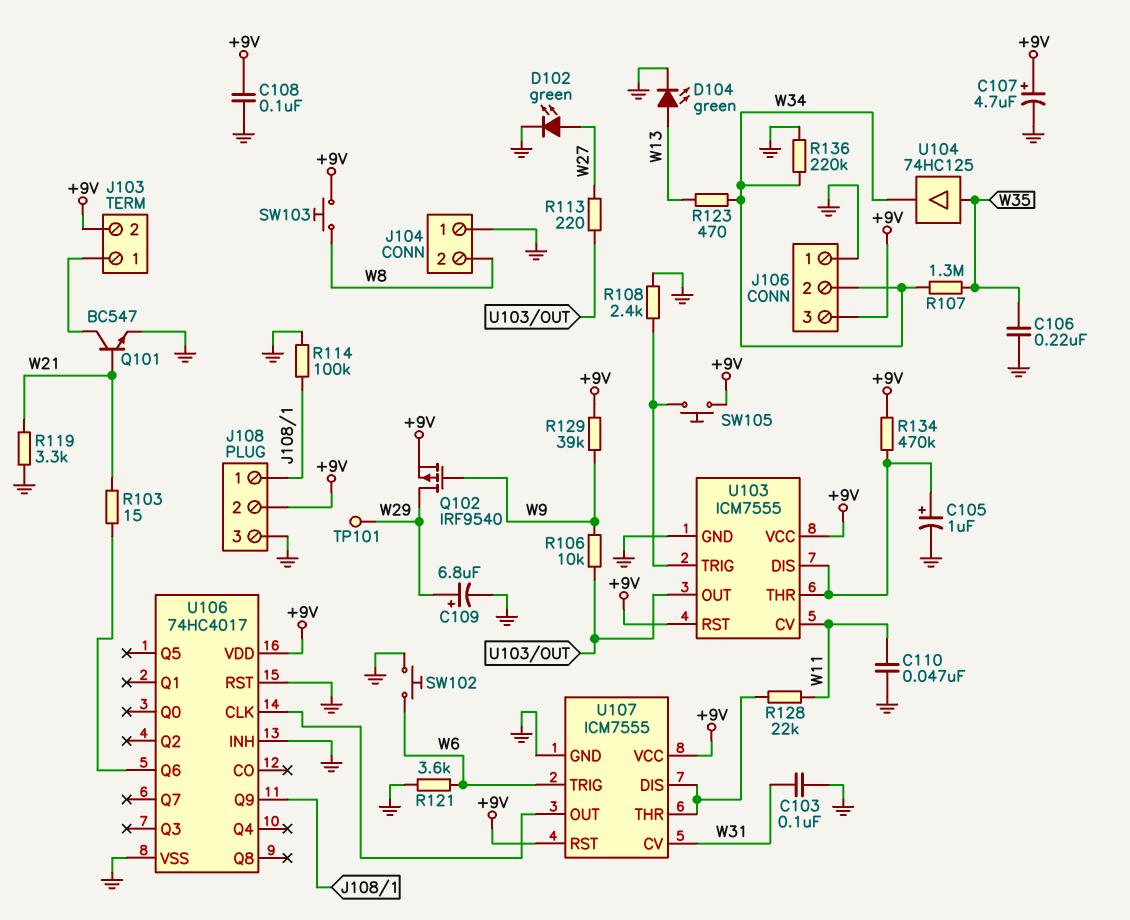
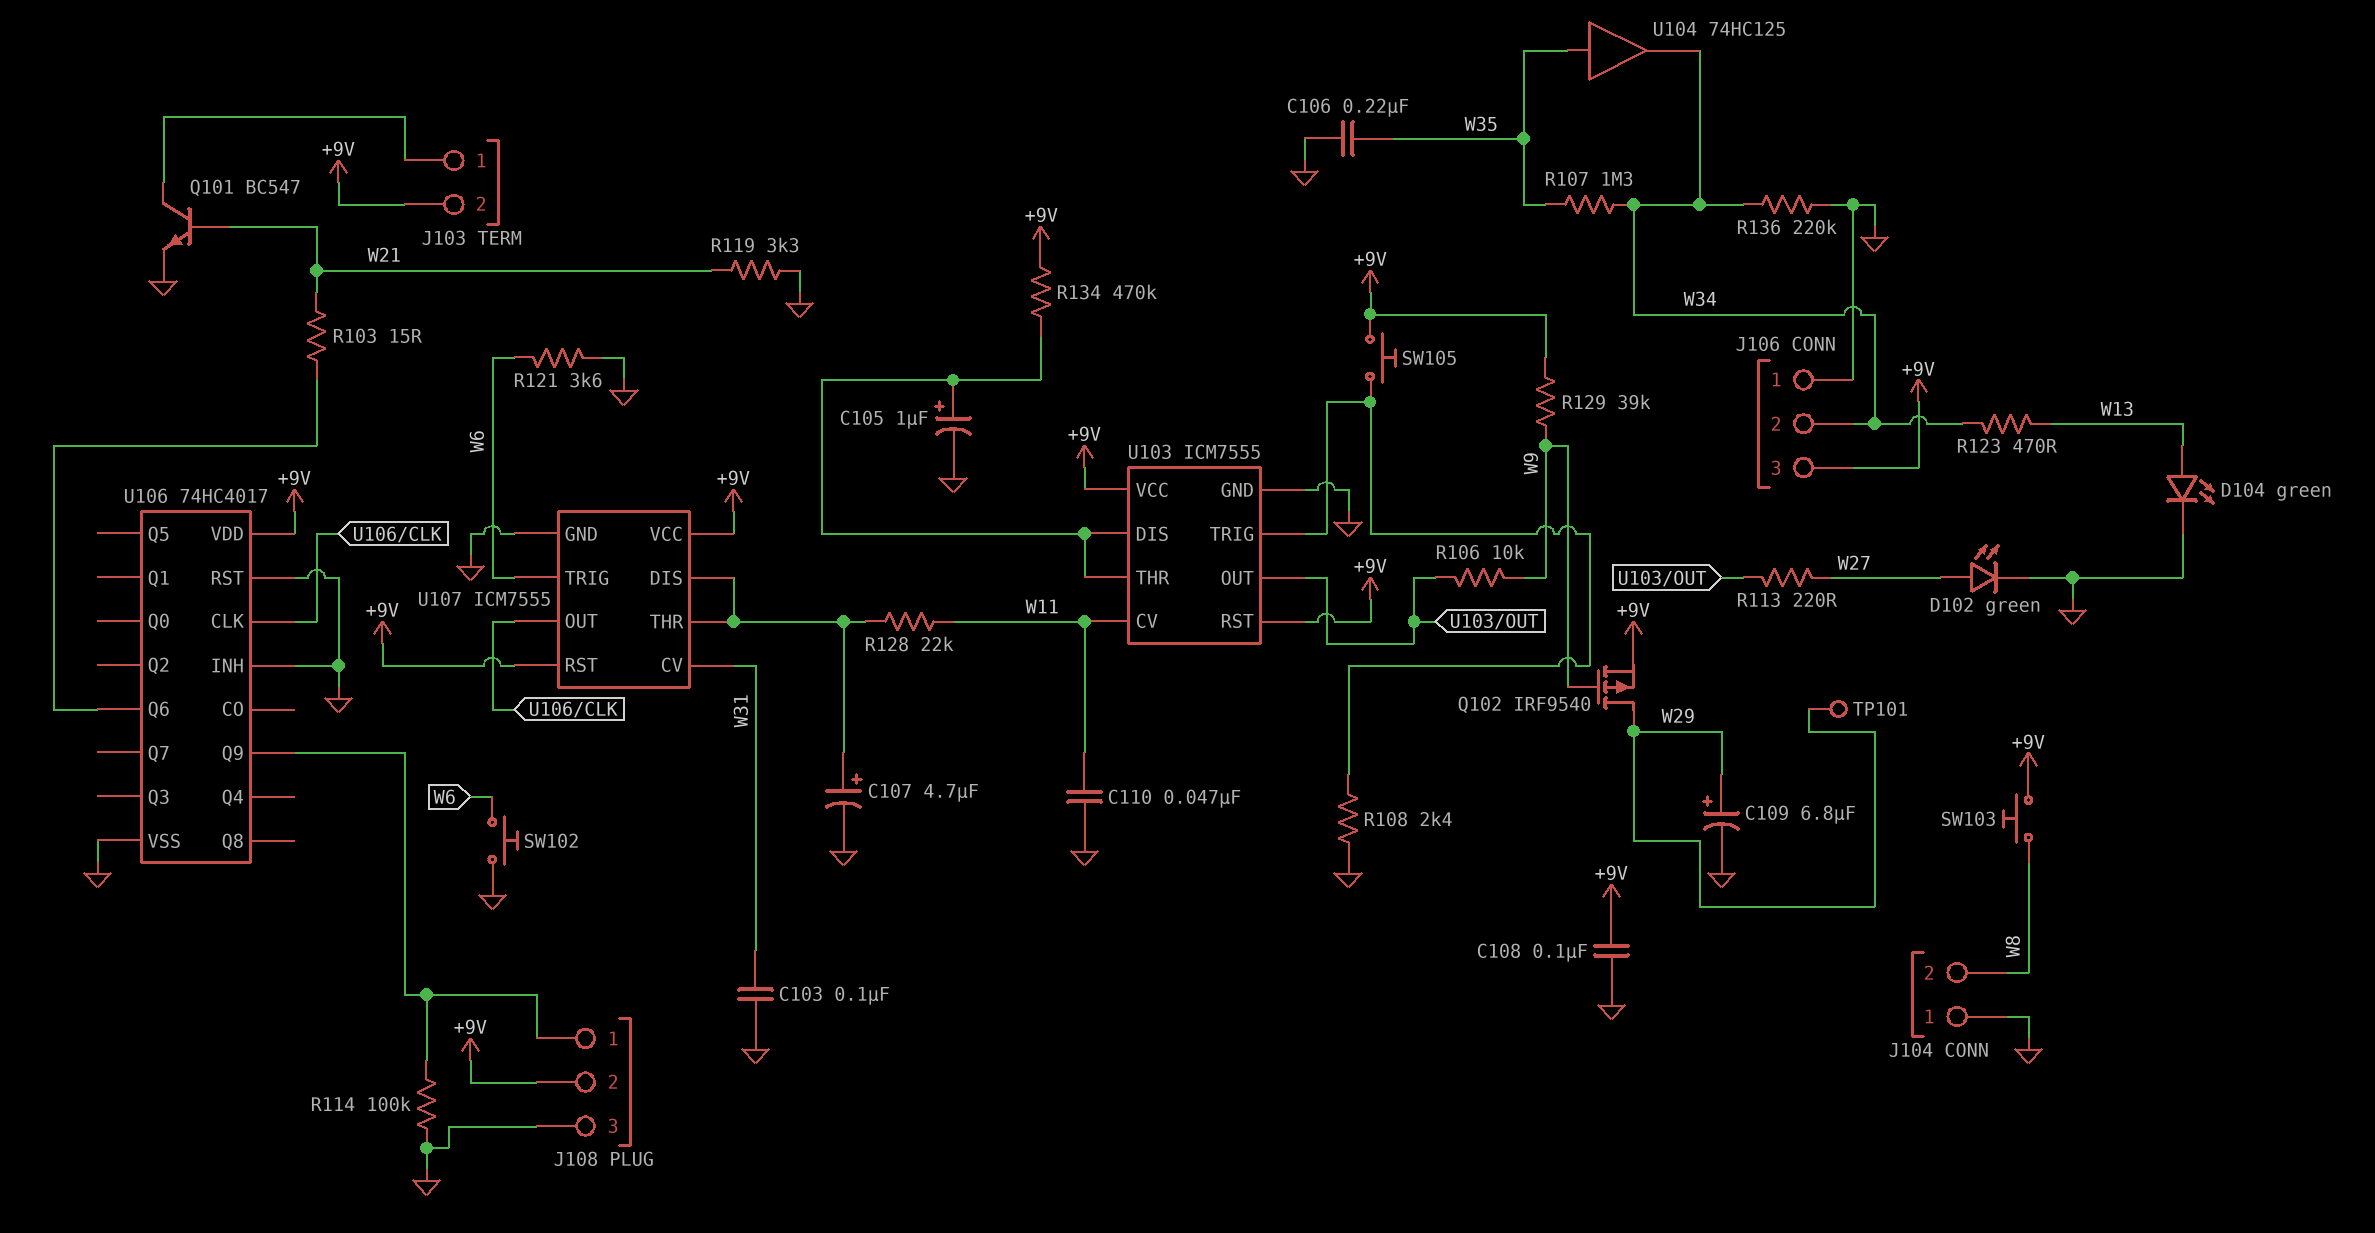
C107: 4.7uF (plus +9V, minus GND) -> 4.7uF (plus U107/DIS, minus GND)

